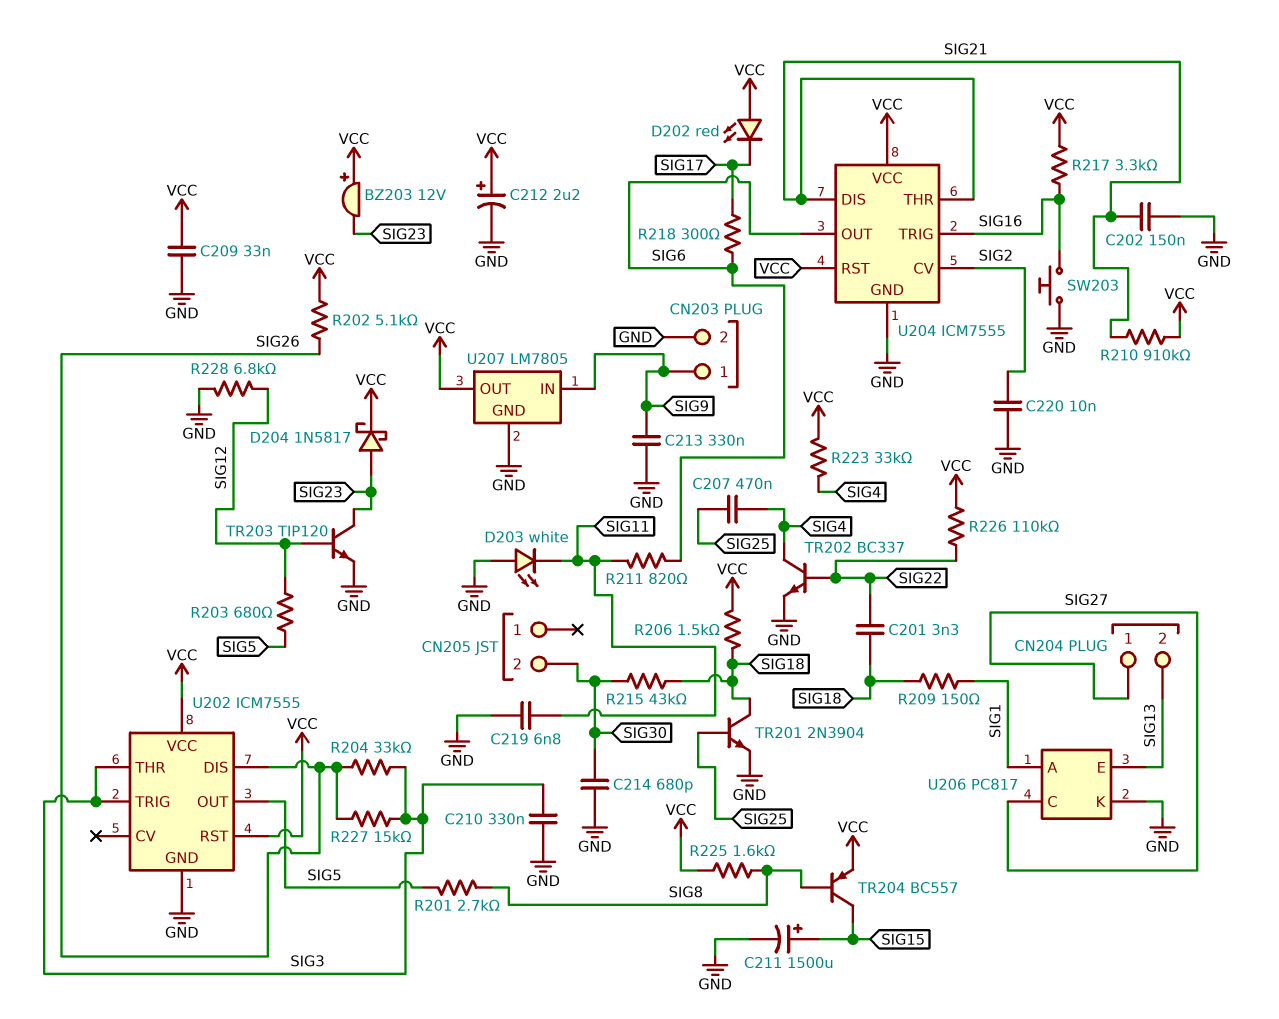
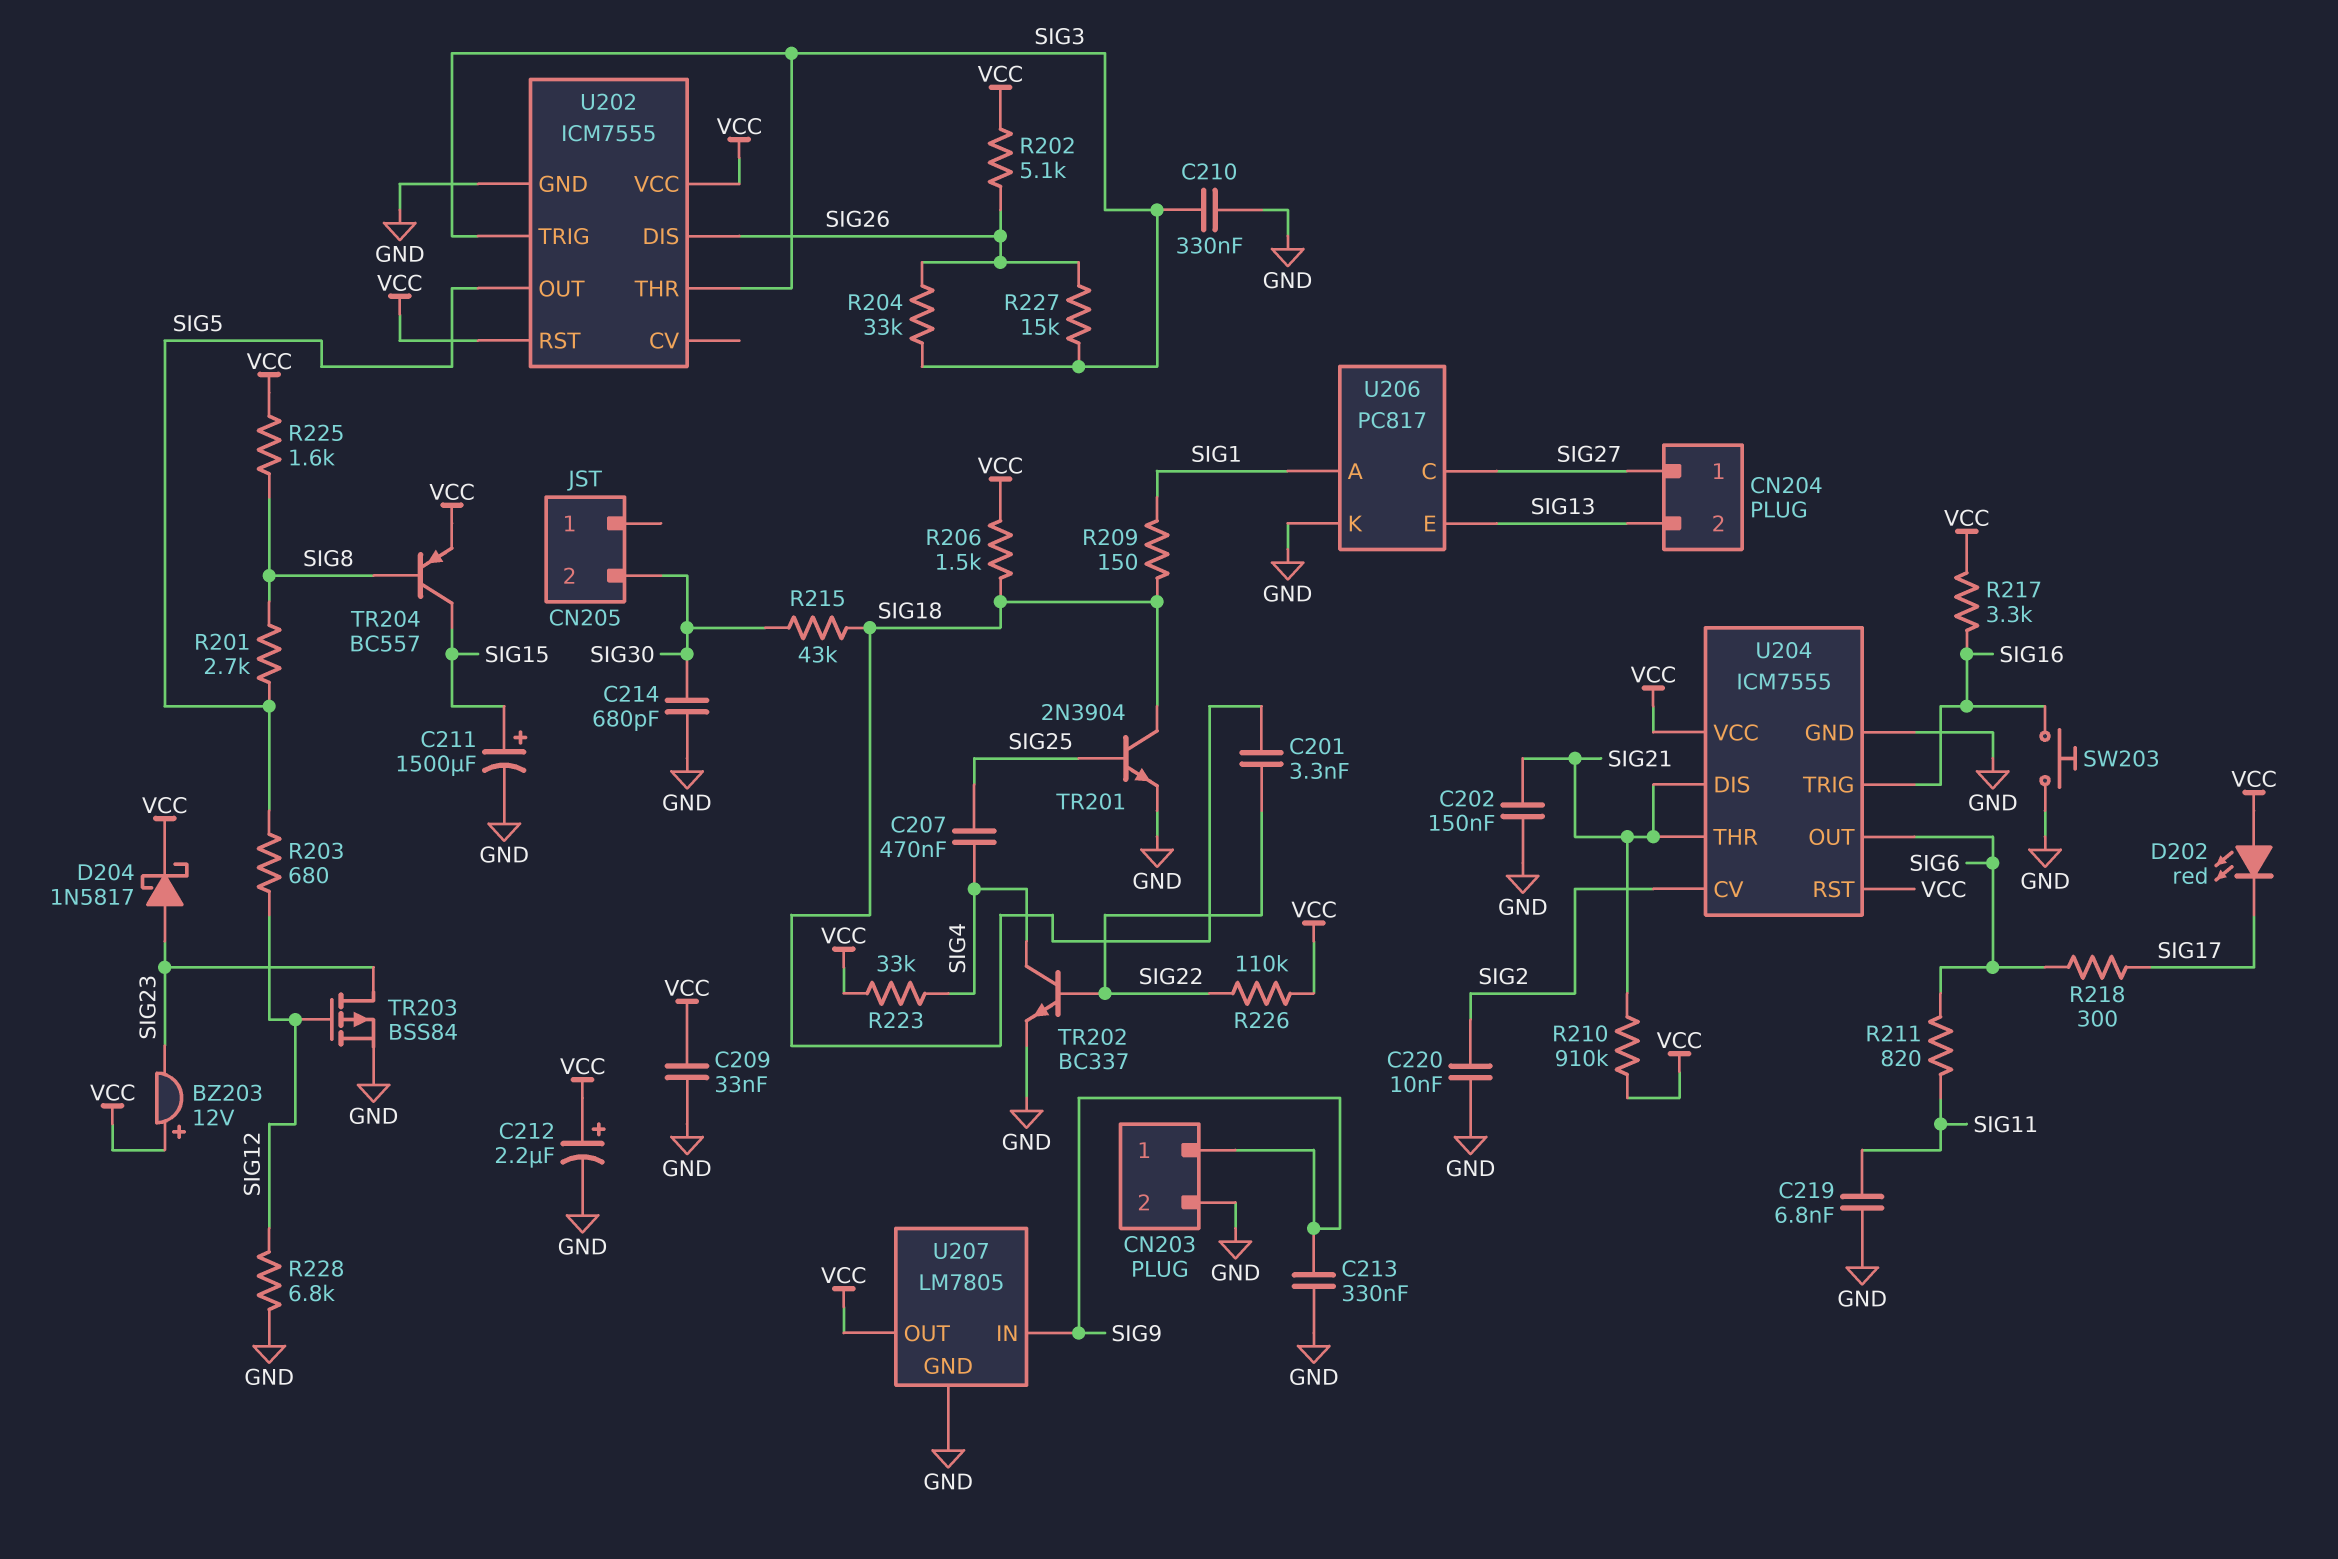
D203: LED white (A GND, K SIG11) -> none
TR203: NPN TIP120 (B SIG12, C SIG23, E GND) -> PMOS BSS84 (G SIG12, D SIG23, S GND)

